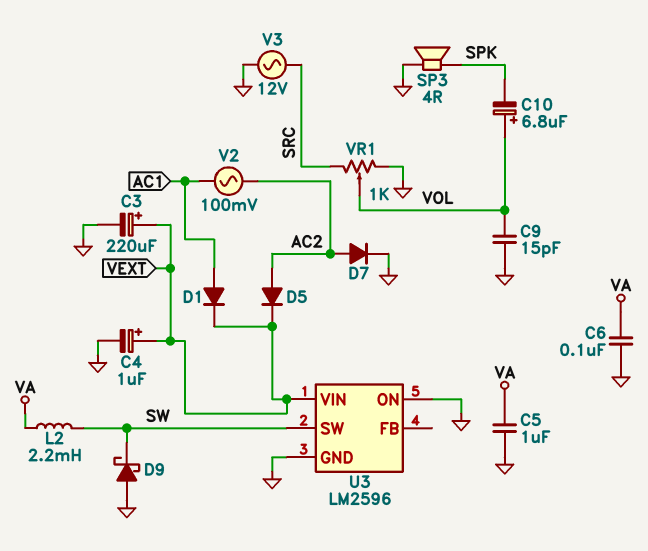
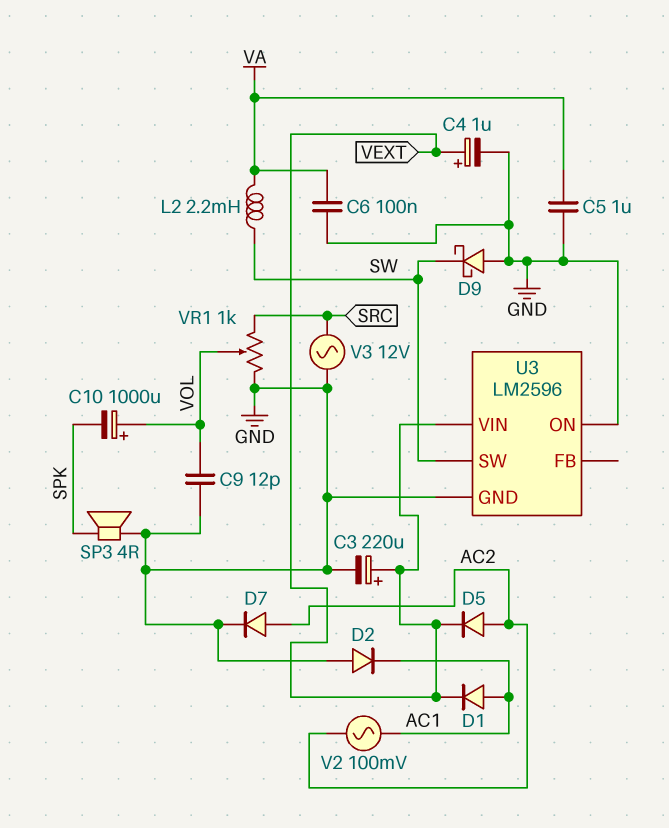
C9: 15pF (GND, VOL) -> 12pF (GND, VOL)
C10: 6.8uF (plus VOL, minus SPK) -> 1000uF (plus VOL, minus SPK)
D2: none -> diode (A GND, K AC1)

